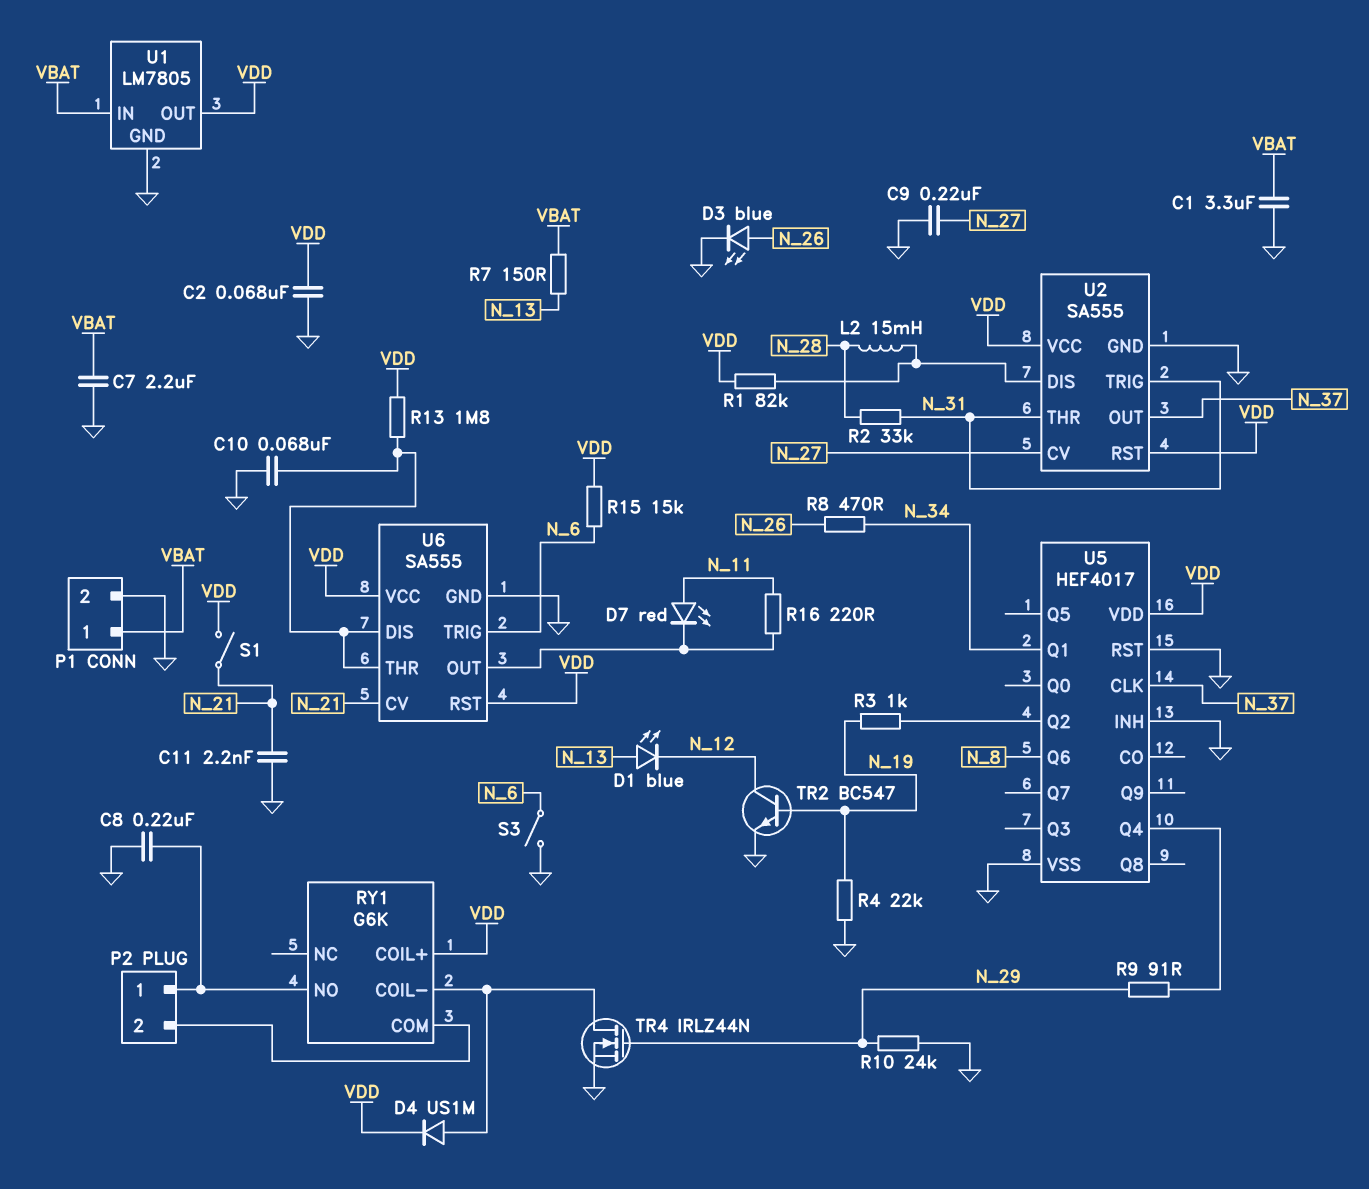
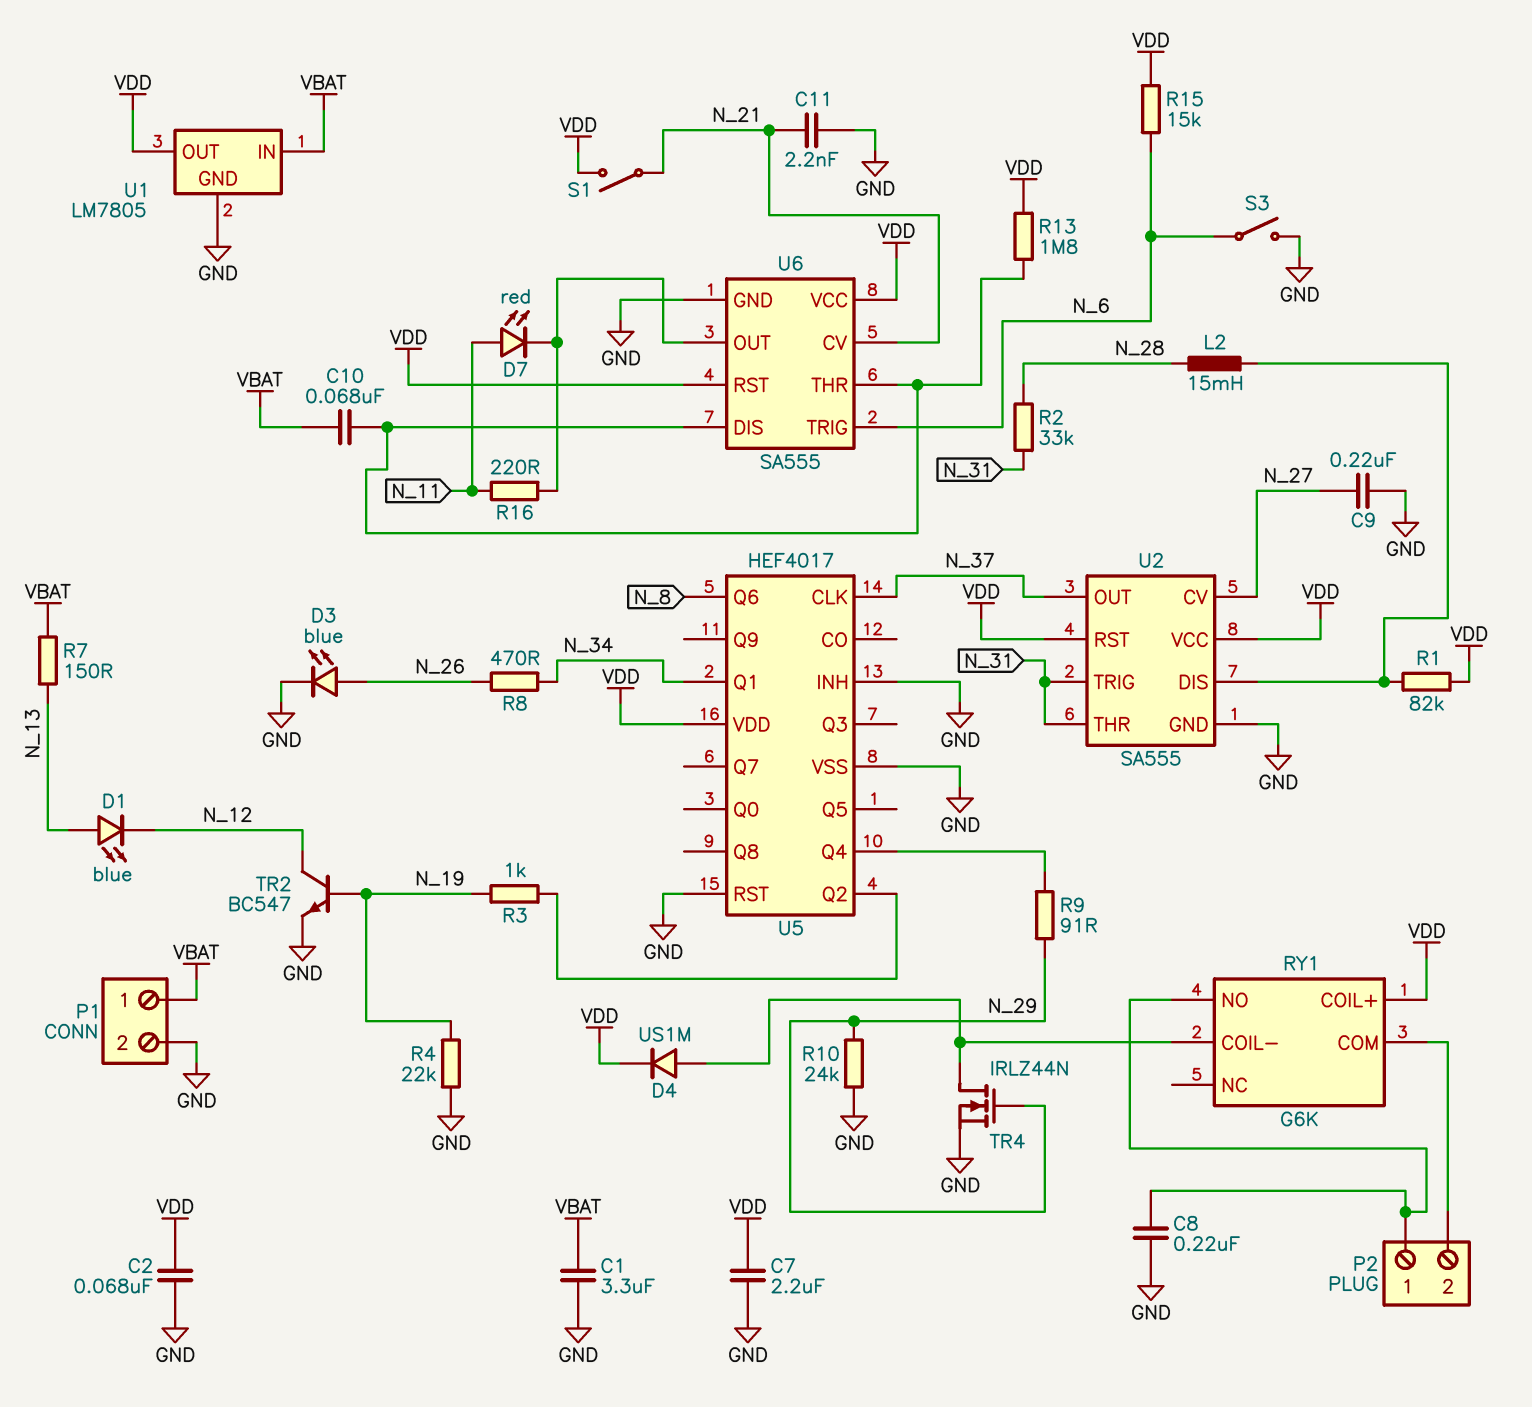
C7: 2.2uF (GND, VBAT) -> 2.2uF (GND, VDD)
C10: 68nF (GND, U6/DIS) -> 68nF (U6/DIS, VBAT)

